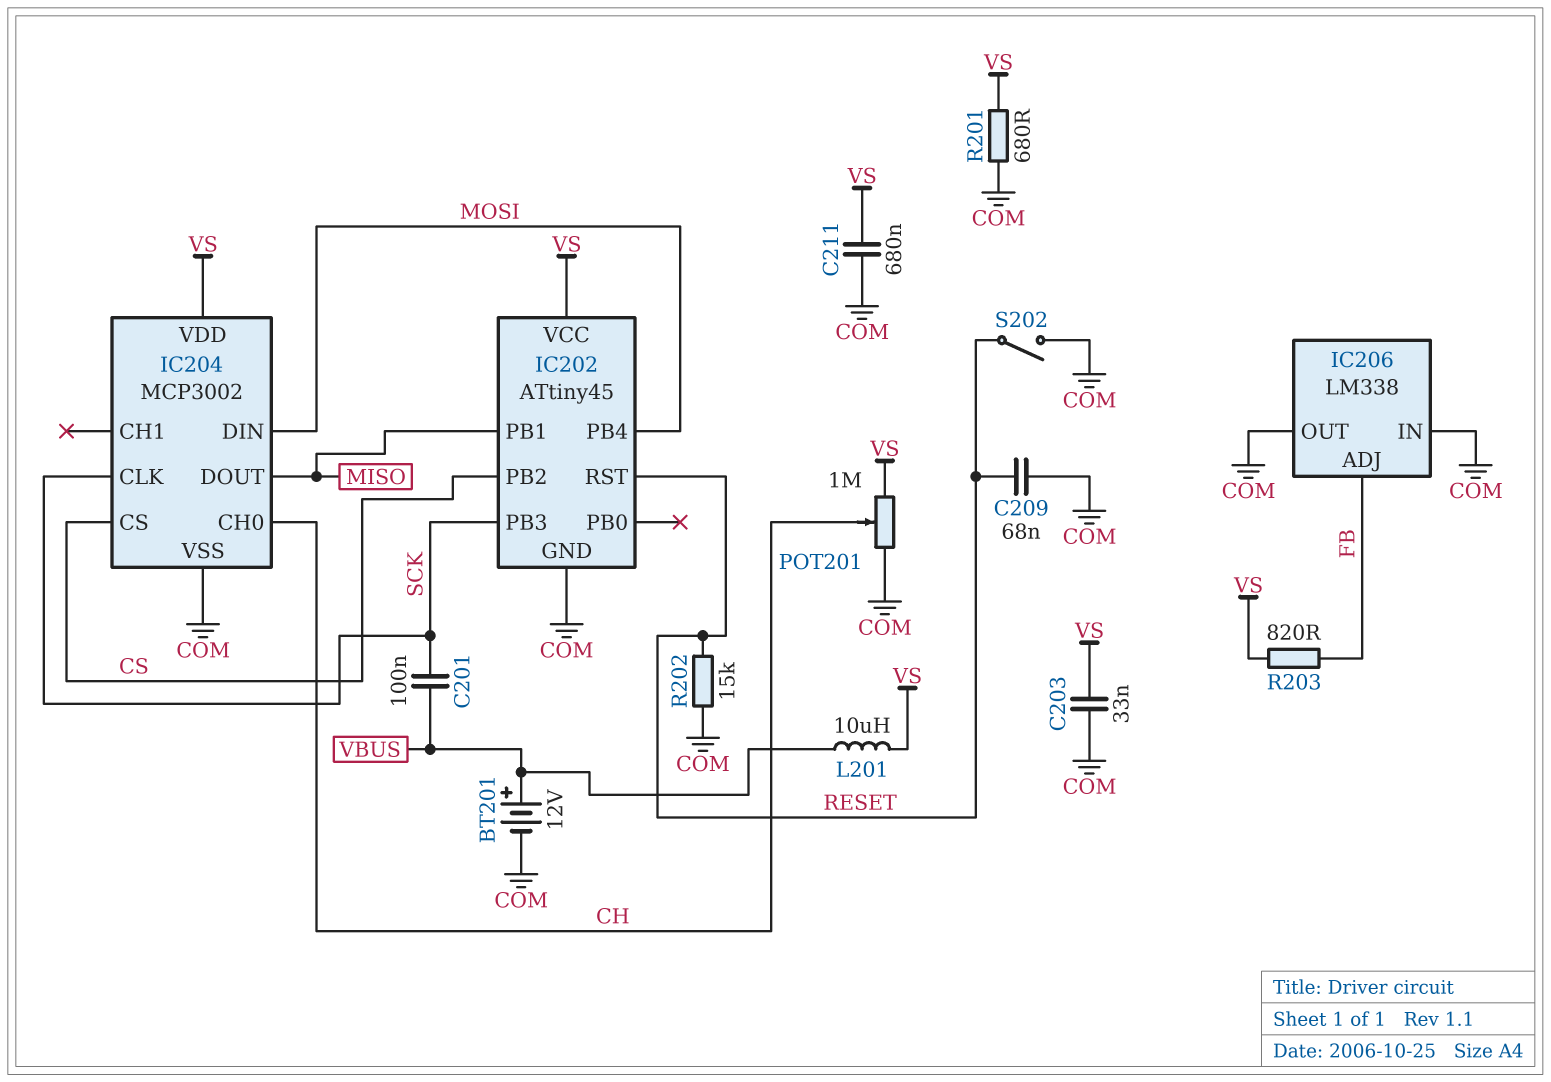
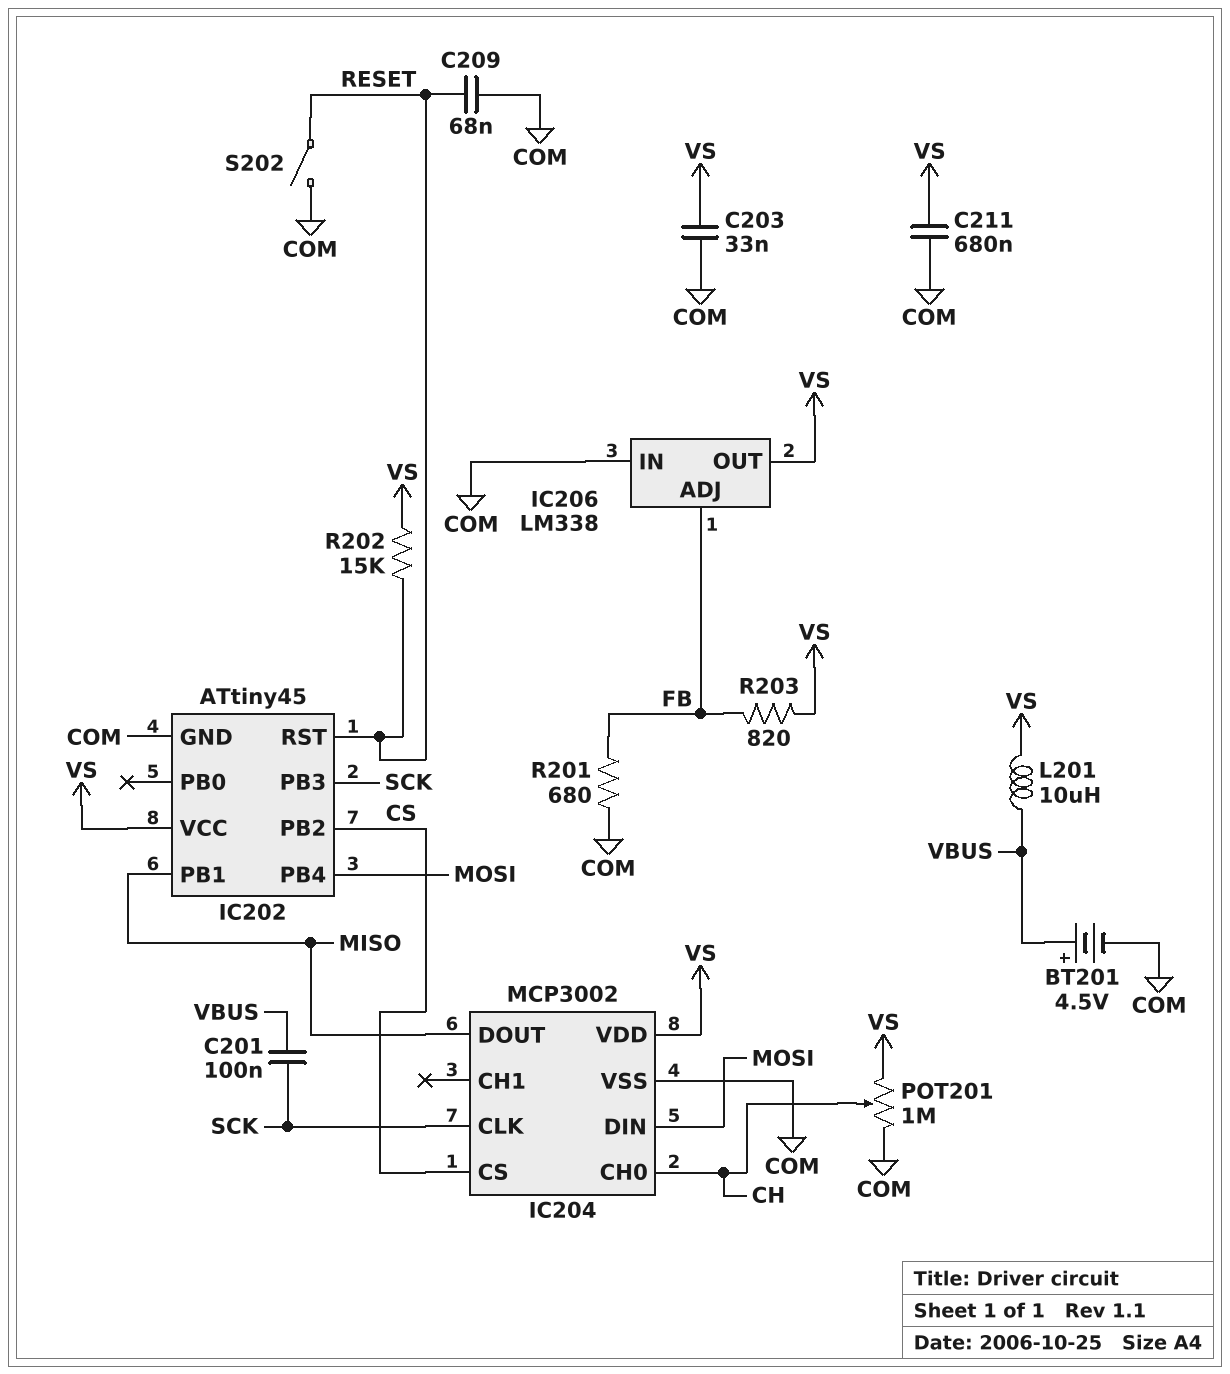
BT201: 12V (plus VBUS, minus COM) -> 4.5V (plus VBUS, minus COM)
IC206 pin OUT: COM -> VS
R201: 680 (COM, VS) -> 680 (COM, FB)
R202: 15k (COM, RESET) -> 15k (RESET, VS)

